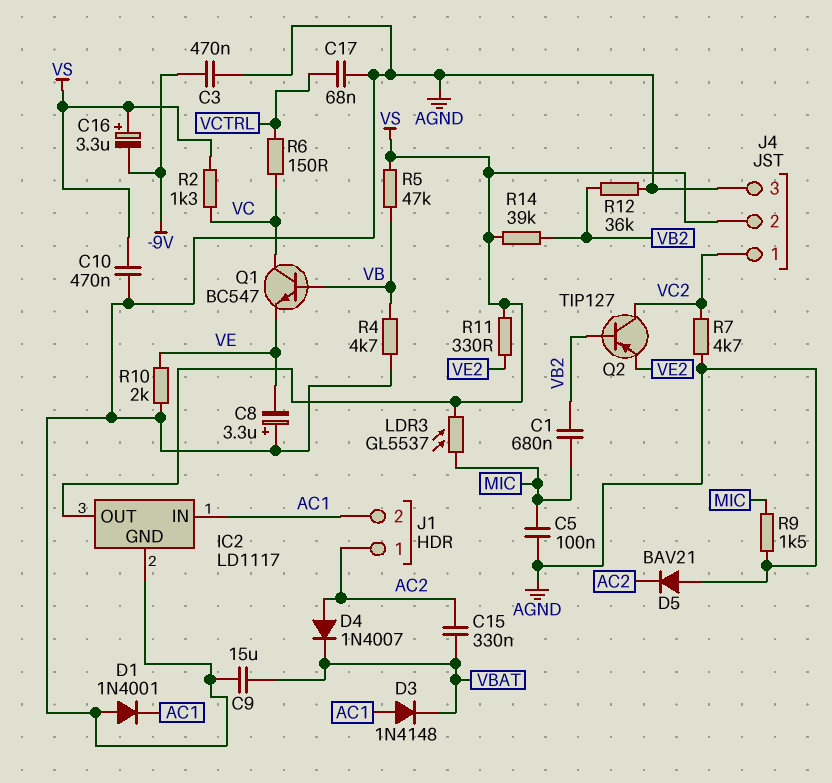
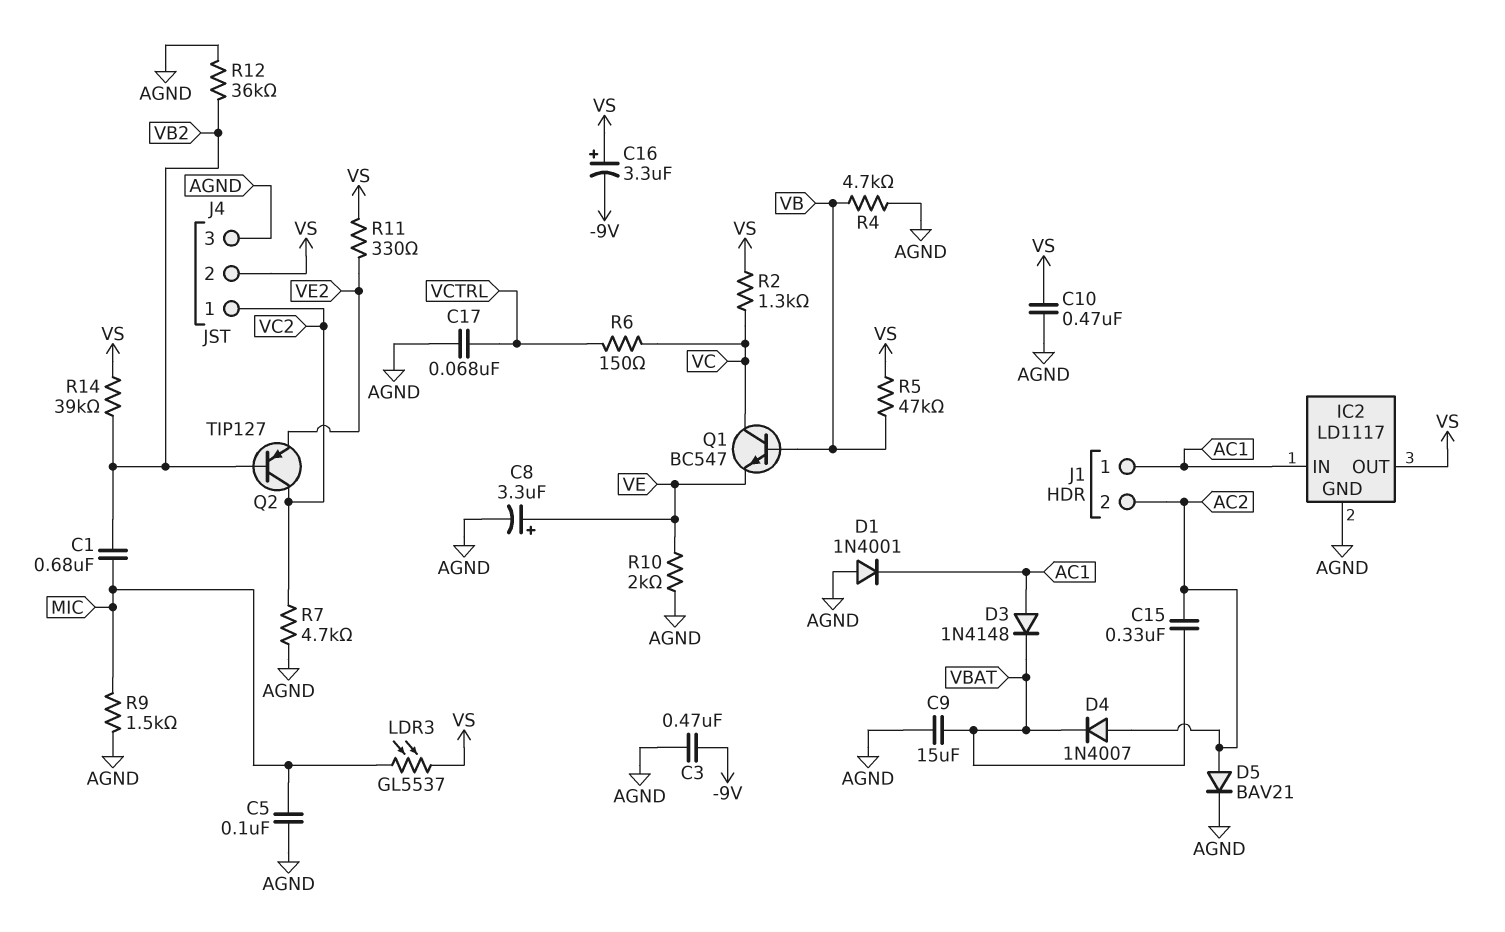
C8: 3.3uF (plus AGND, minus VE) -> 3.3uF (plus VE, minus AGND)
D5: diode BAV21 (A AGND, K AC2) -> diode BAV21 (A AC2, K AGND)
J1 pin 1: AC2 -> AC1
J1 pin 2: AC1 -> AC2

